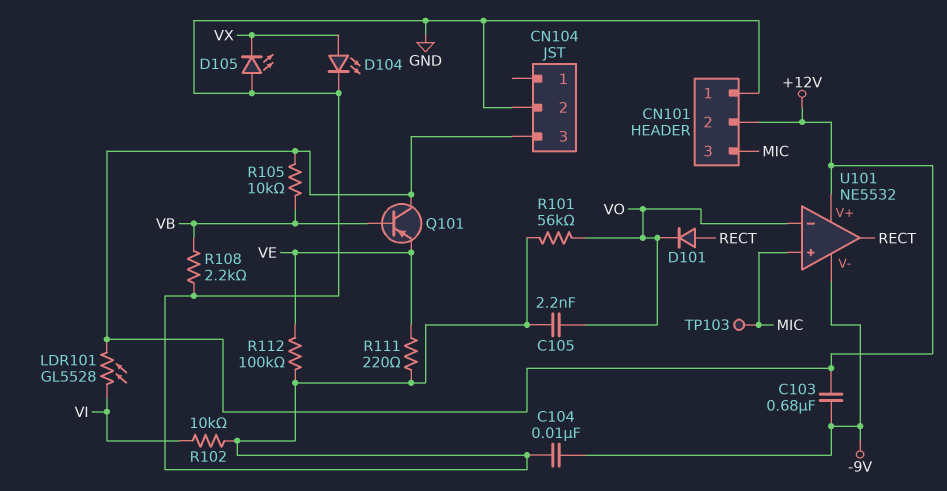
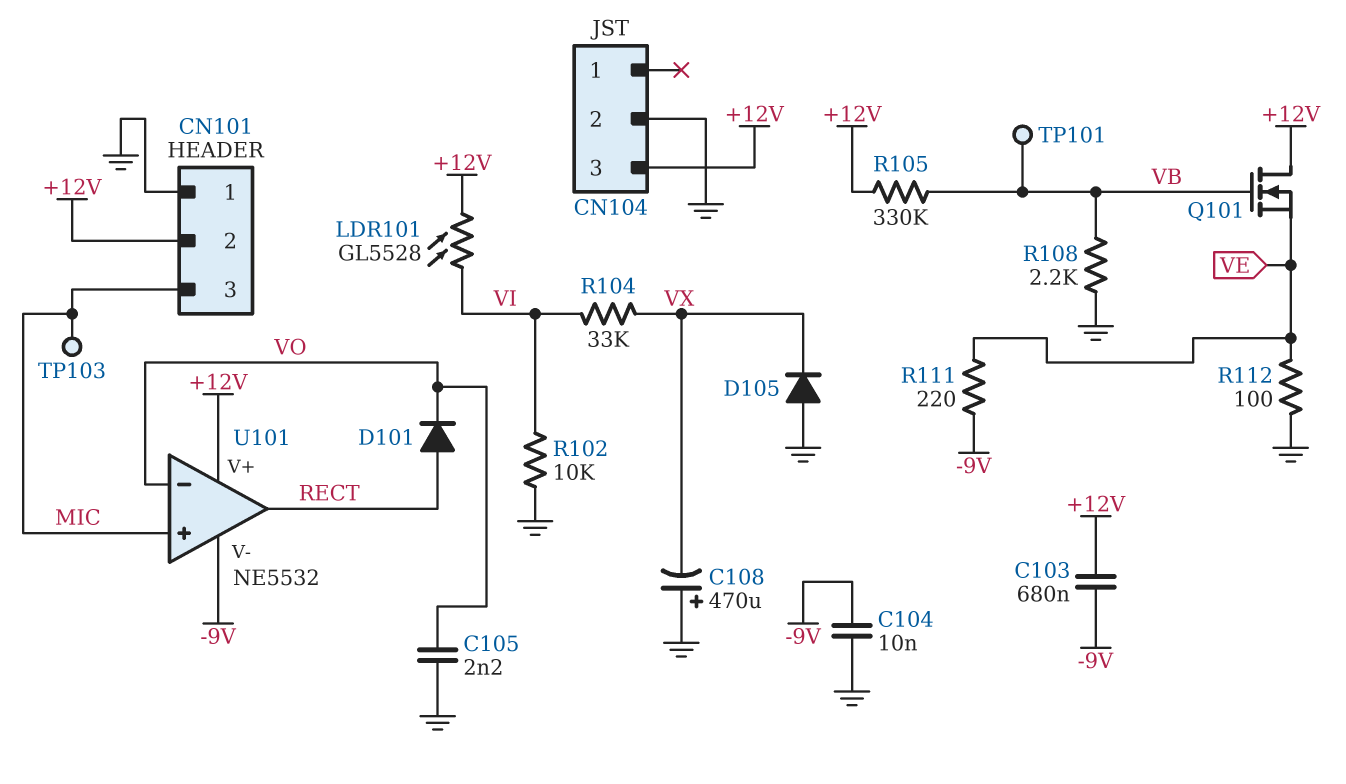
C108: none -> 470uF (plus GND, minus VX)
D104: LED (A VX, K GND) -> none
D105: LED (A GND, K VX) -> diode (A GND, K VX)
Q101: PNP (B VB, C +12V, E VE) -> NMOS (G VB, D +12V, S VE)
R101: 56k (GND, VO) -> none
R104: none -> 33k (VI, VX)
R105: 10k (+12V, VB) -> 330k (+12V, VB)
R111: 220 (GND, VE) -> 220 (-9V, VE)
R112: 100k (GND, VE) -> 100 (GND, VE)
TP101: none -> test point (VB)

